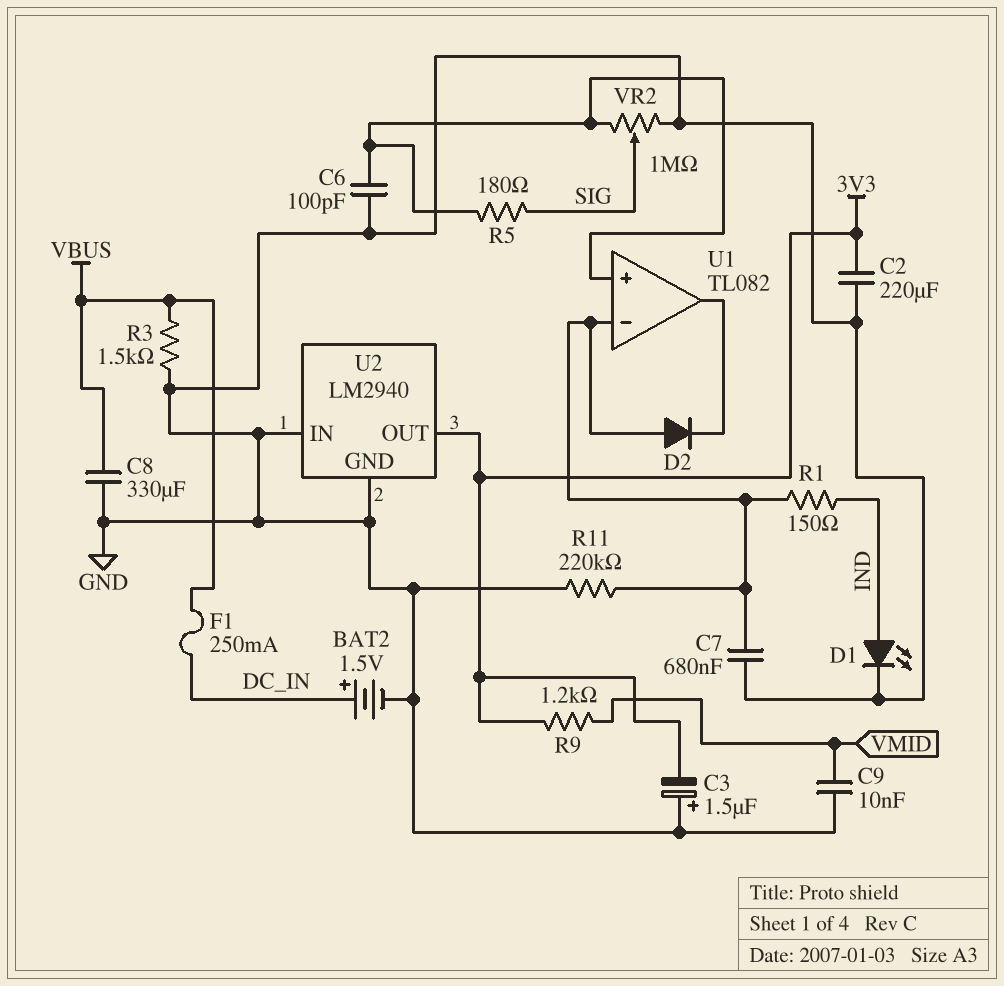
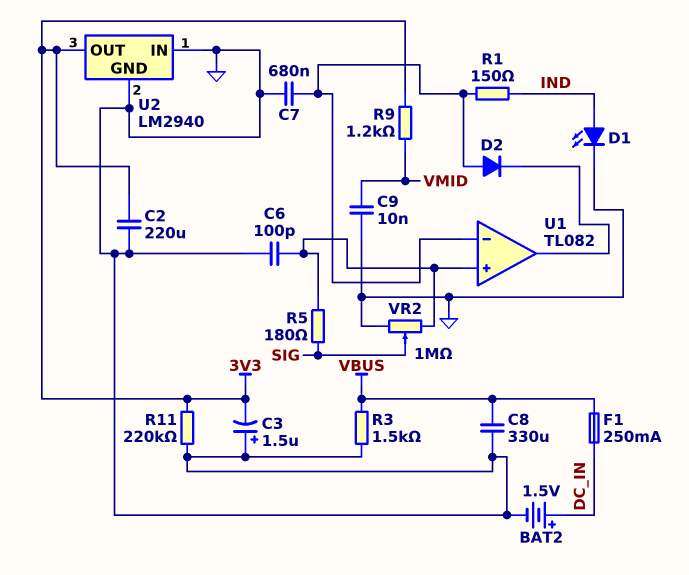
R11: 220k (GND, U1/in-) -> 220k (3V3, GND)

